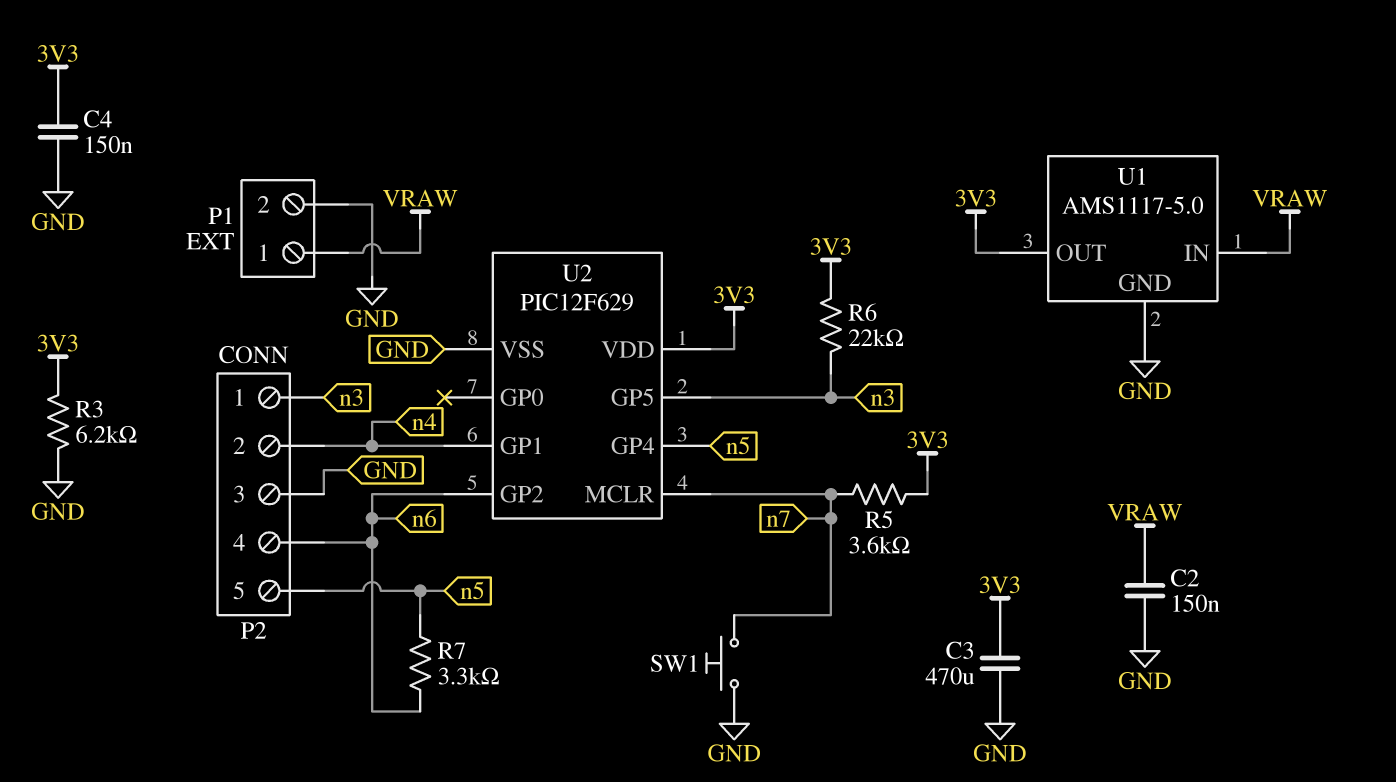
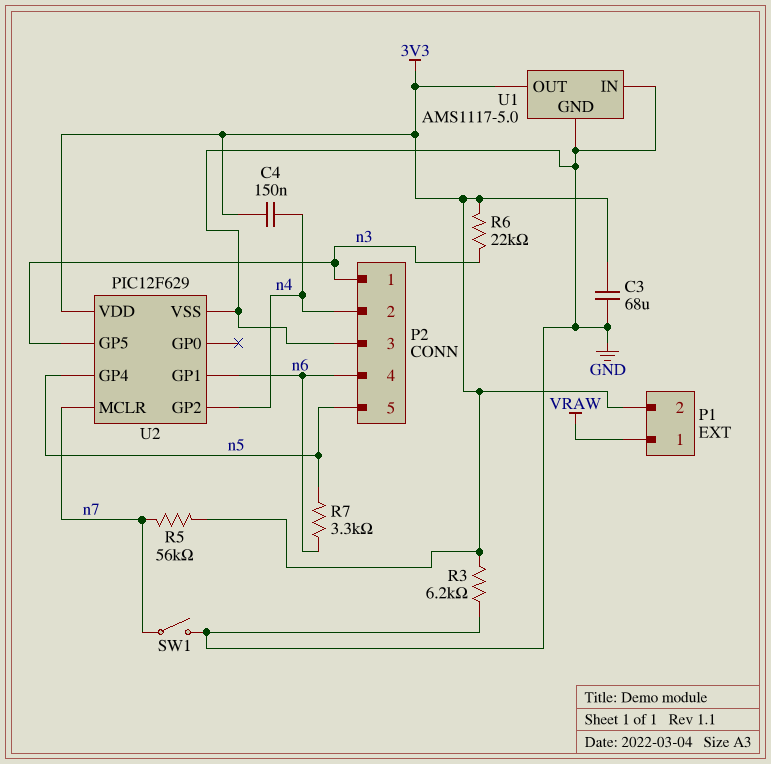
C2: 150nF (GND, VRAW) -> none
C3: 470uF (3V3, GND) -> 68uF (3V3, GND)
C4: 150nF (3V3, GND) -> 150nF (3V3, n4)
P1 pin 2: GND -> 3V3
R5: 3.6k (3V3, n7) -> 56k (3V3, n7)
SW1: button (GND, n7) -> switch (GND, n7)
U1 pin IN: VRAW -> GND
U2 pin GP1: n4 -> n6
U2 pin GP2: n6 -> n4

